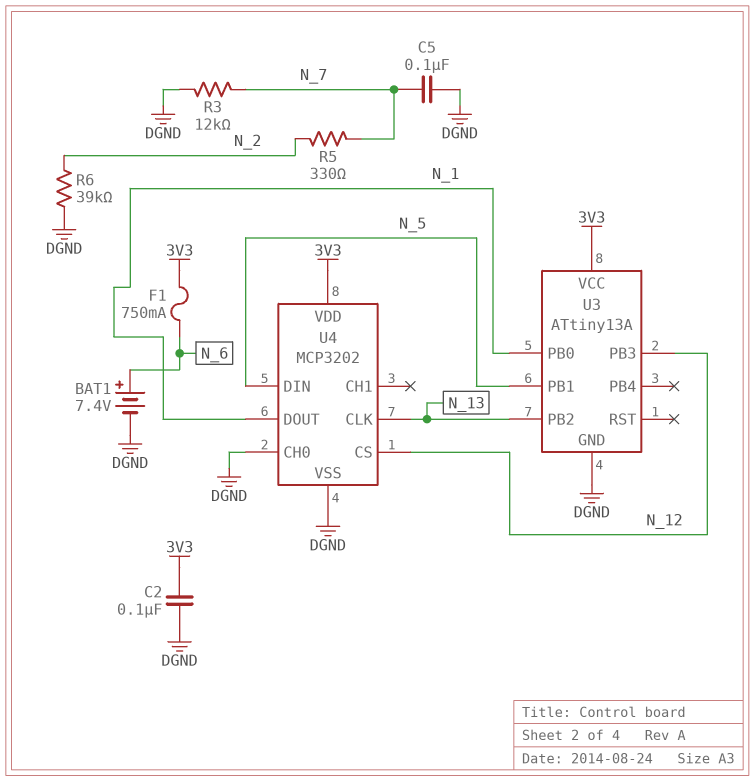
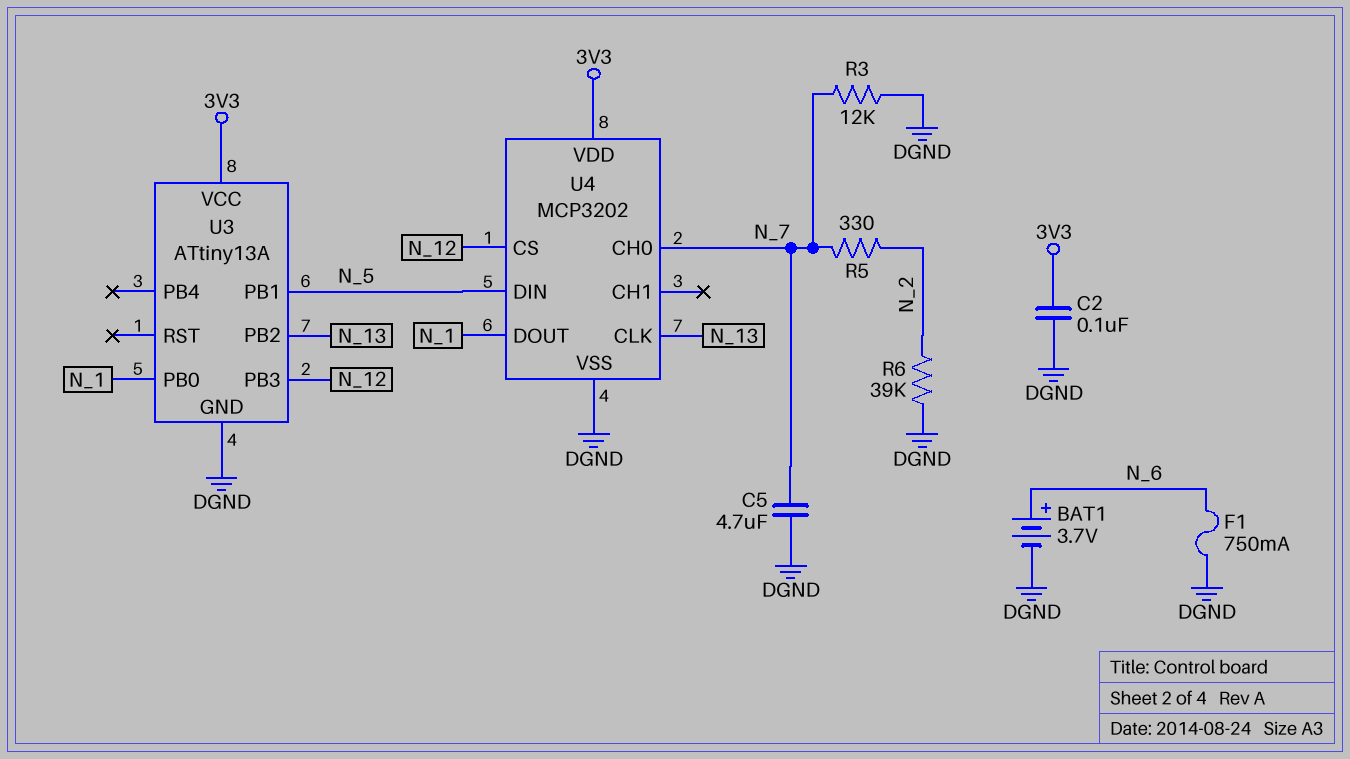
BAT1: 7.4V (plus N_6, minus DGND) -> 3.7V (plus N_6, minus DGND)
C5: 100nF (DGND, N_7) -> 4.7uF (DGND, N_7)
F1: 750mA (3V3, N_6) -> 750mA (DGND, N_6)
U4 pin CH0: DGND -> N_7

